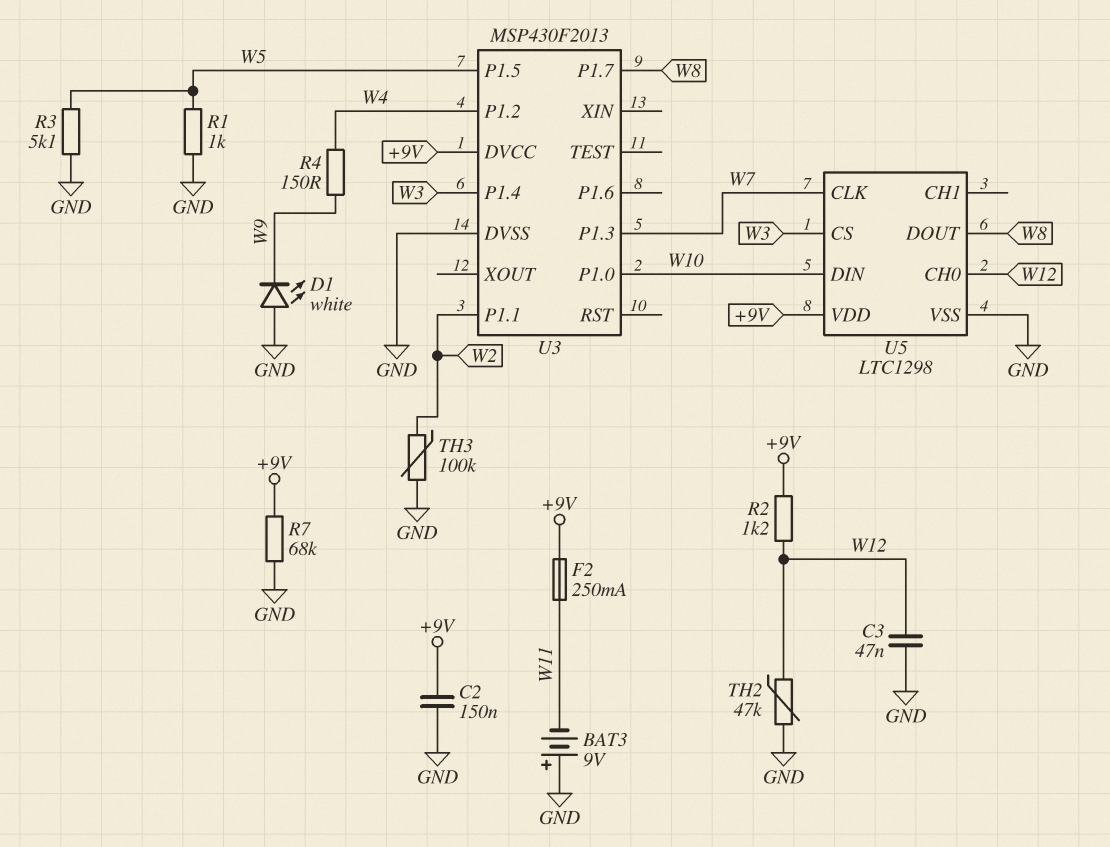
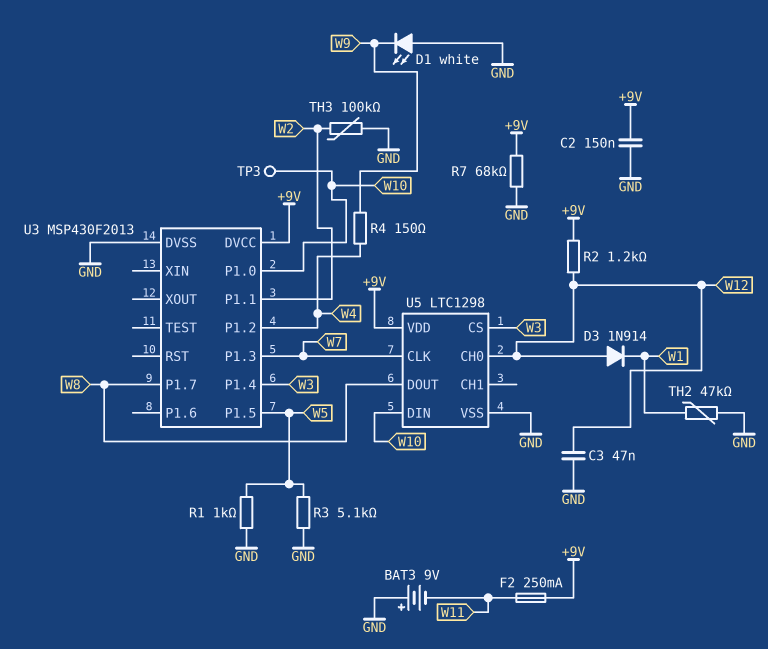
D3: none -> diode 1N914 (A W12, K W1)
TH2: 47k (GND, W12) -> 47k (GND, W1)
TP3: none -> test point (W10)

